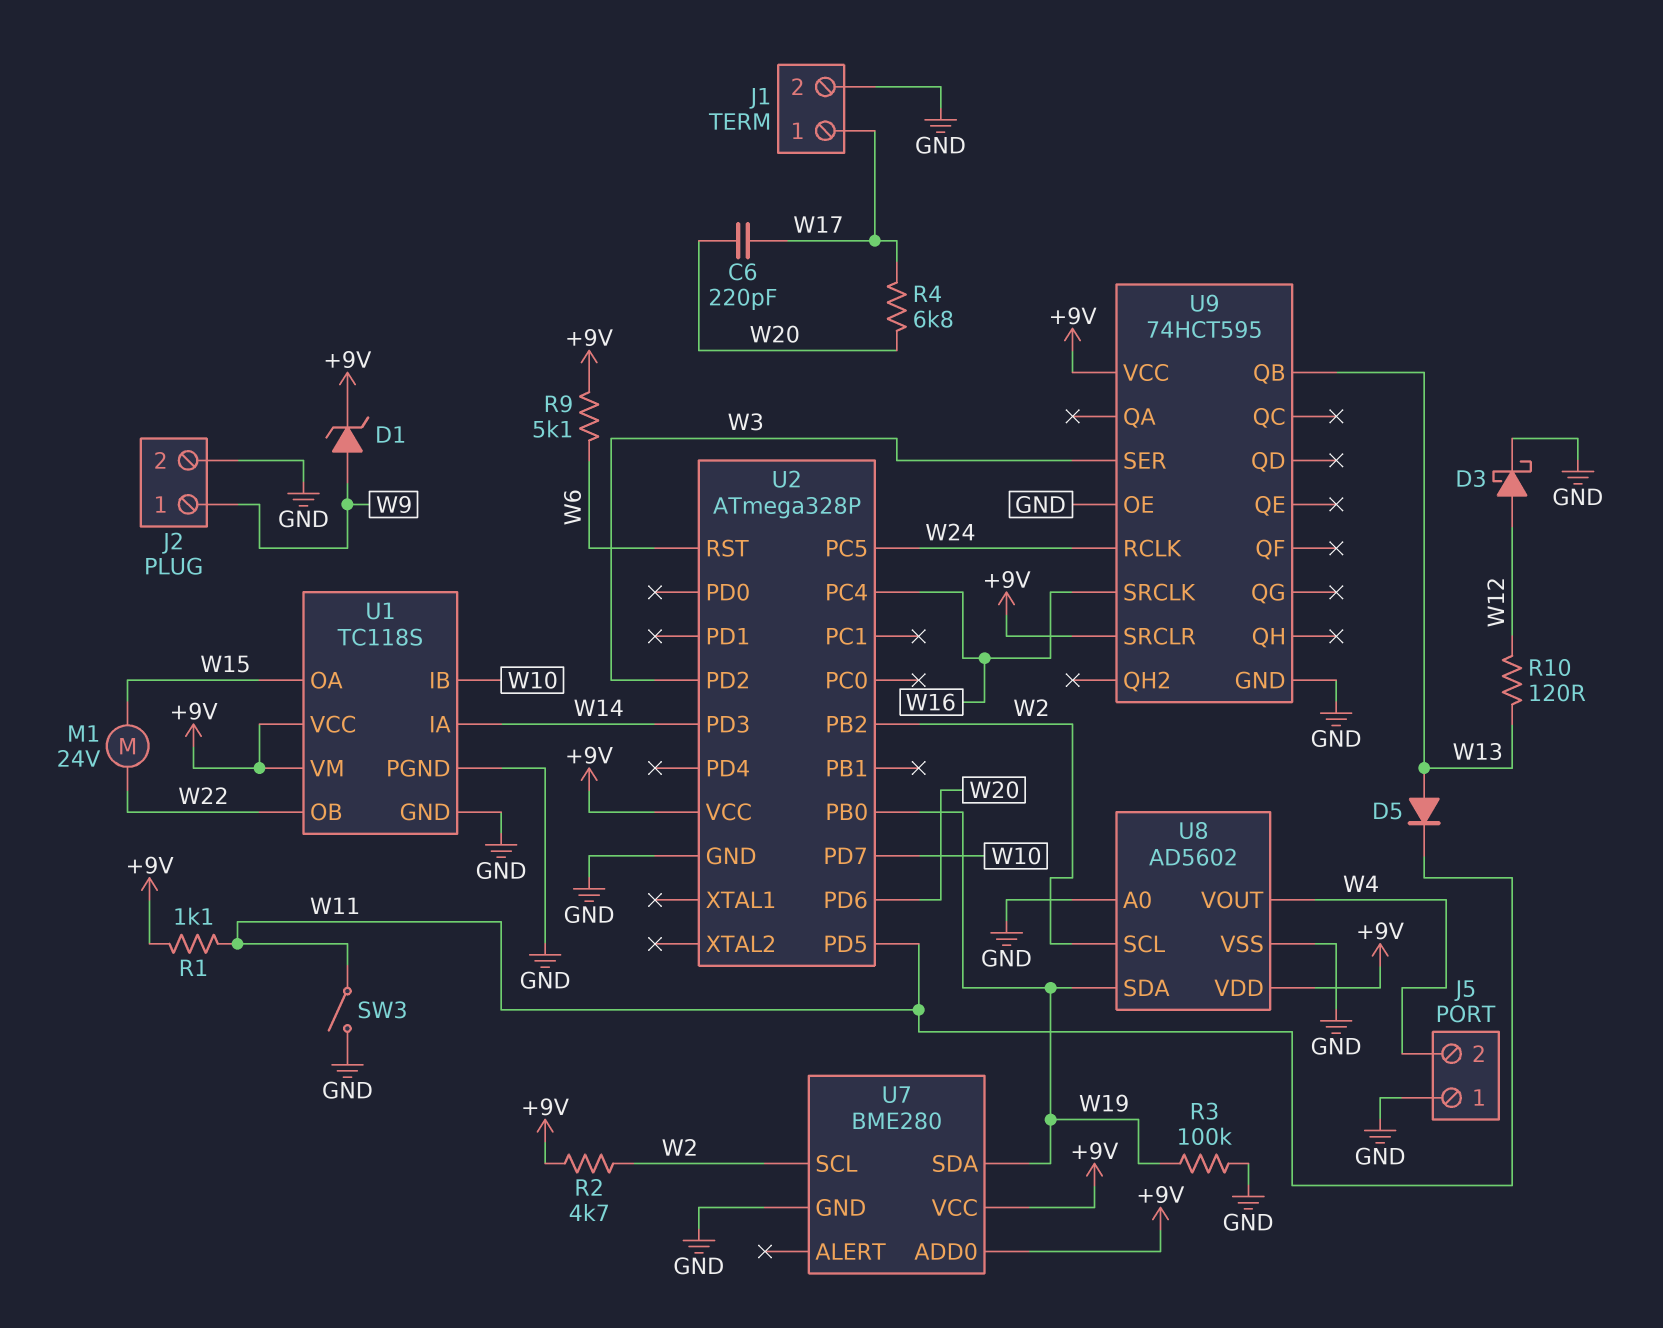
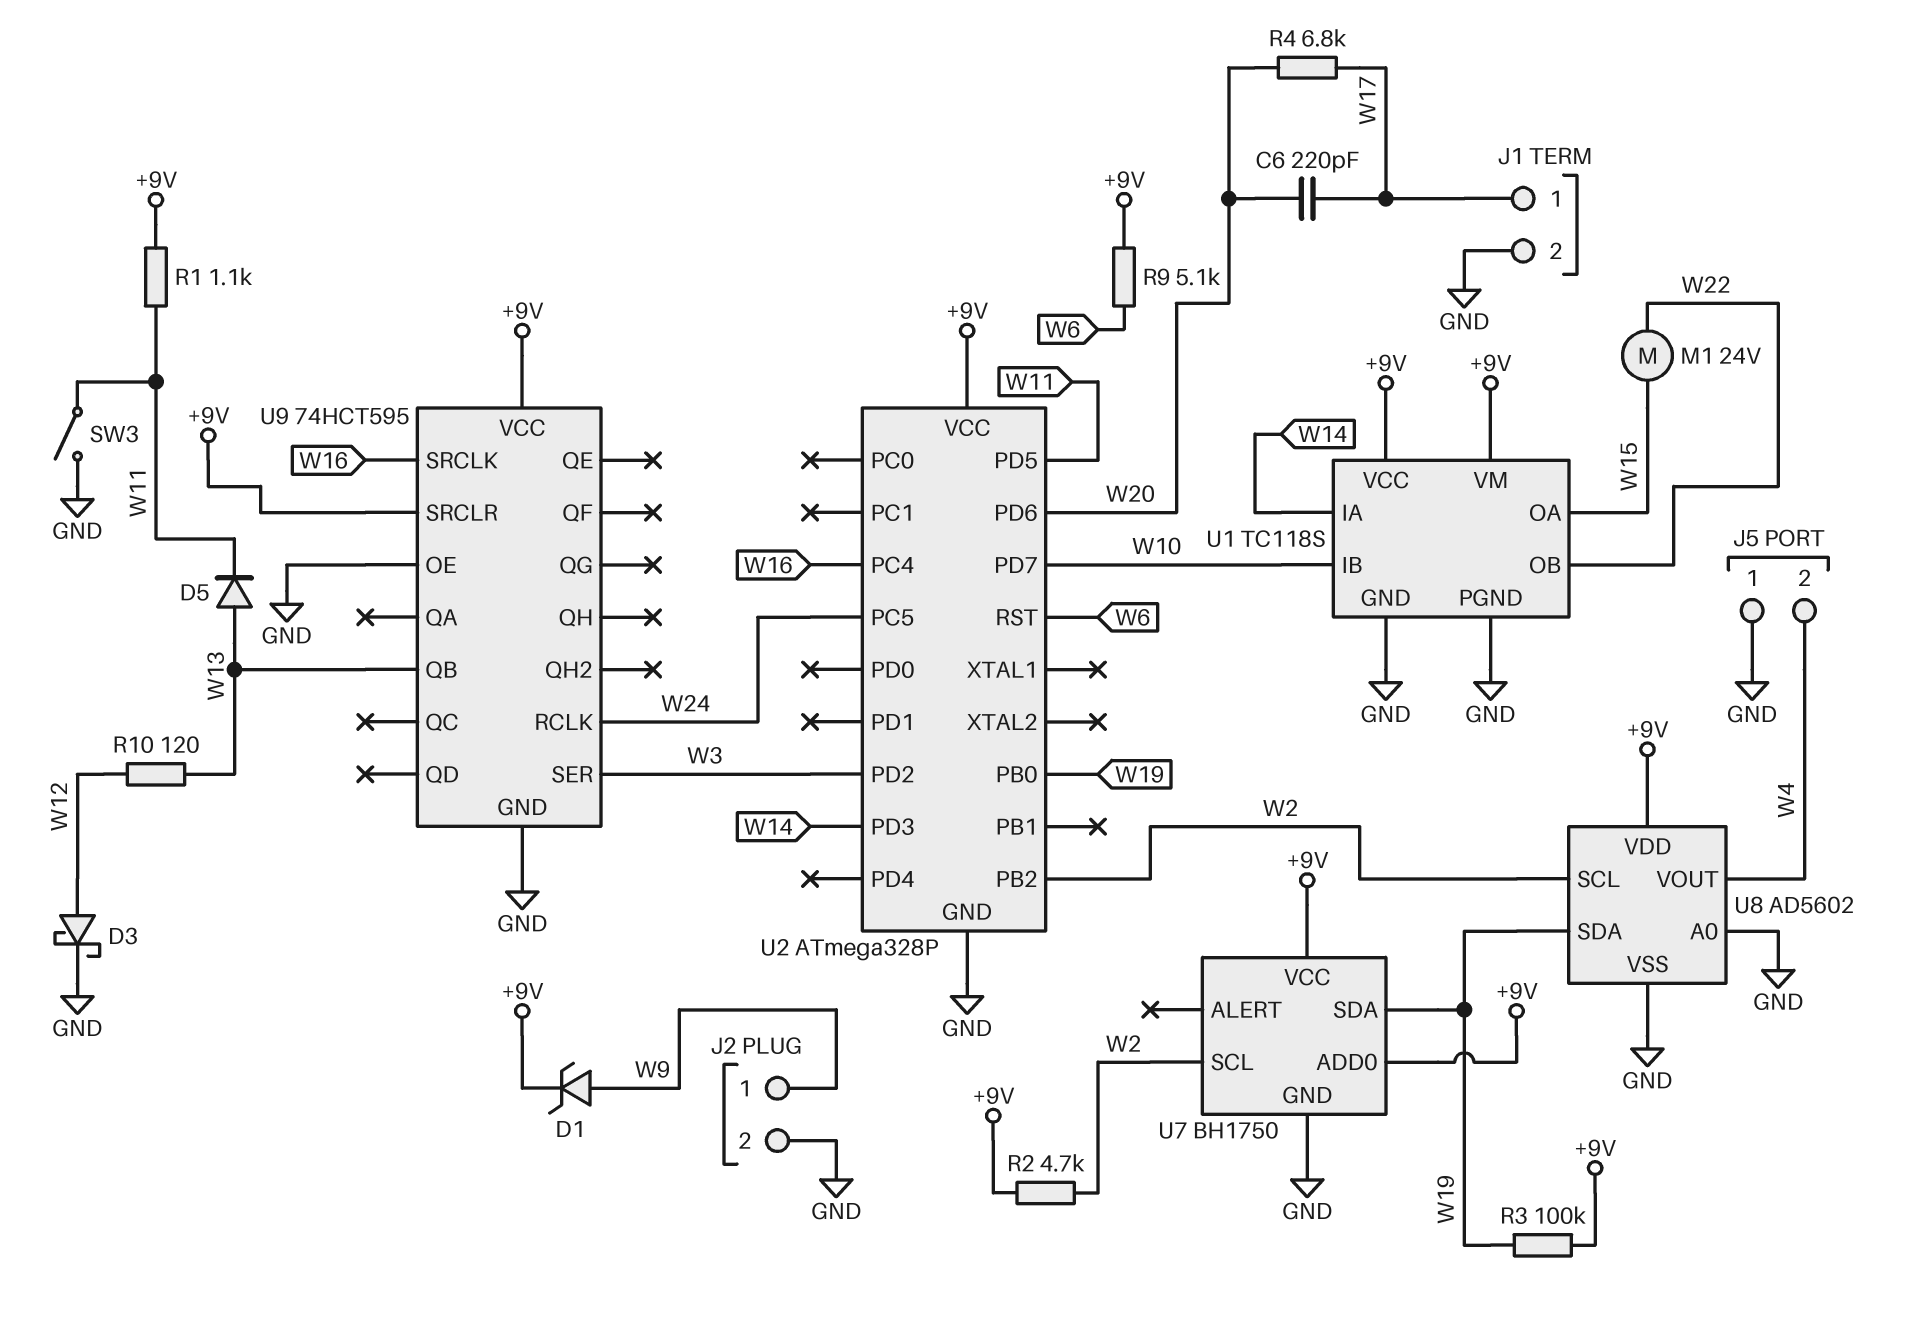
R3: 100k (GND, W19) -> 100k (+9V, W19)
U7: BME280 -> BH1750

